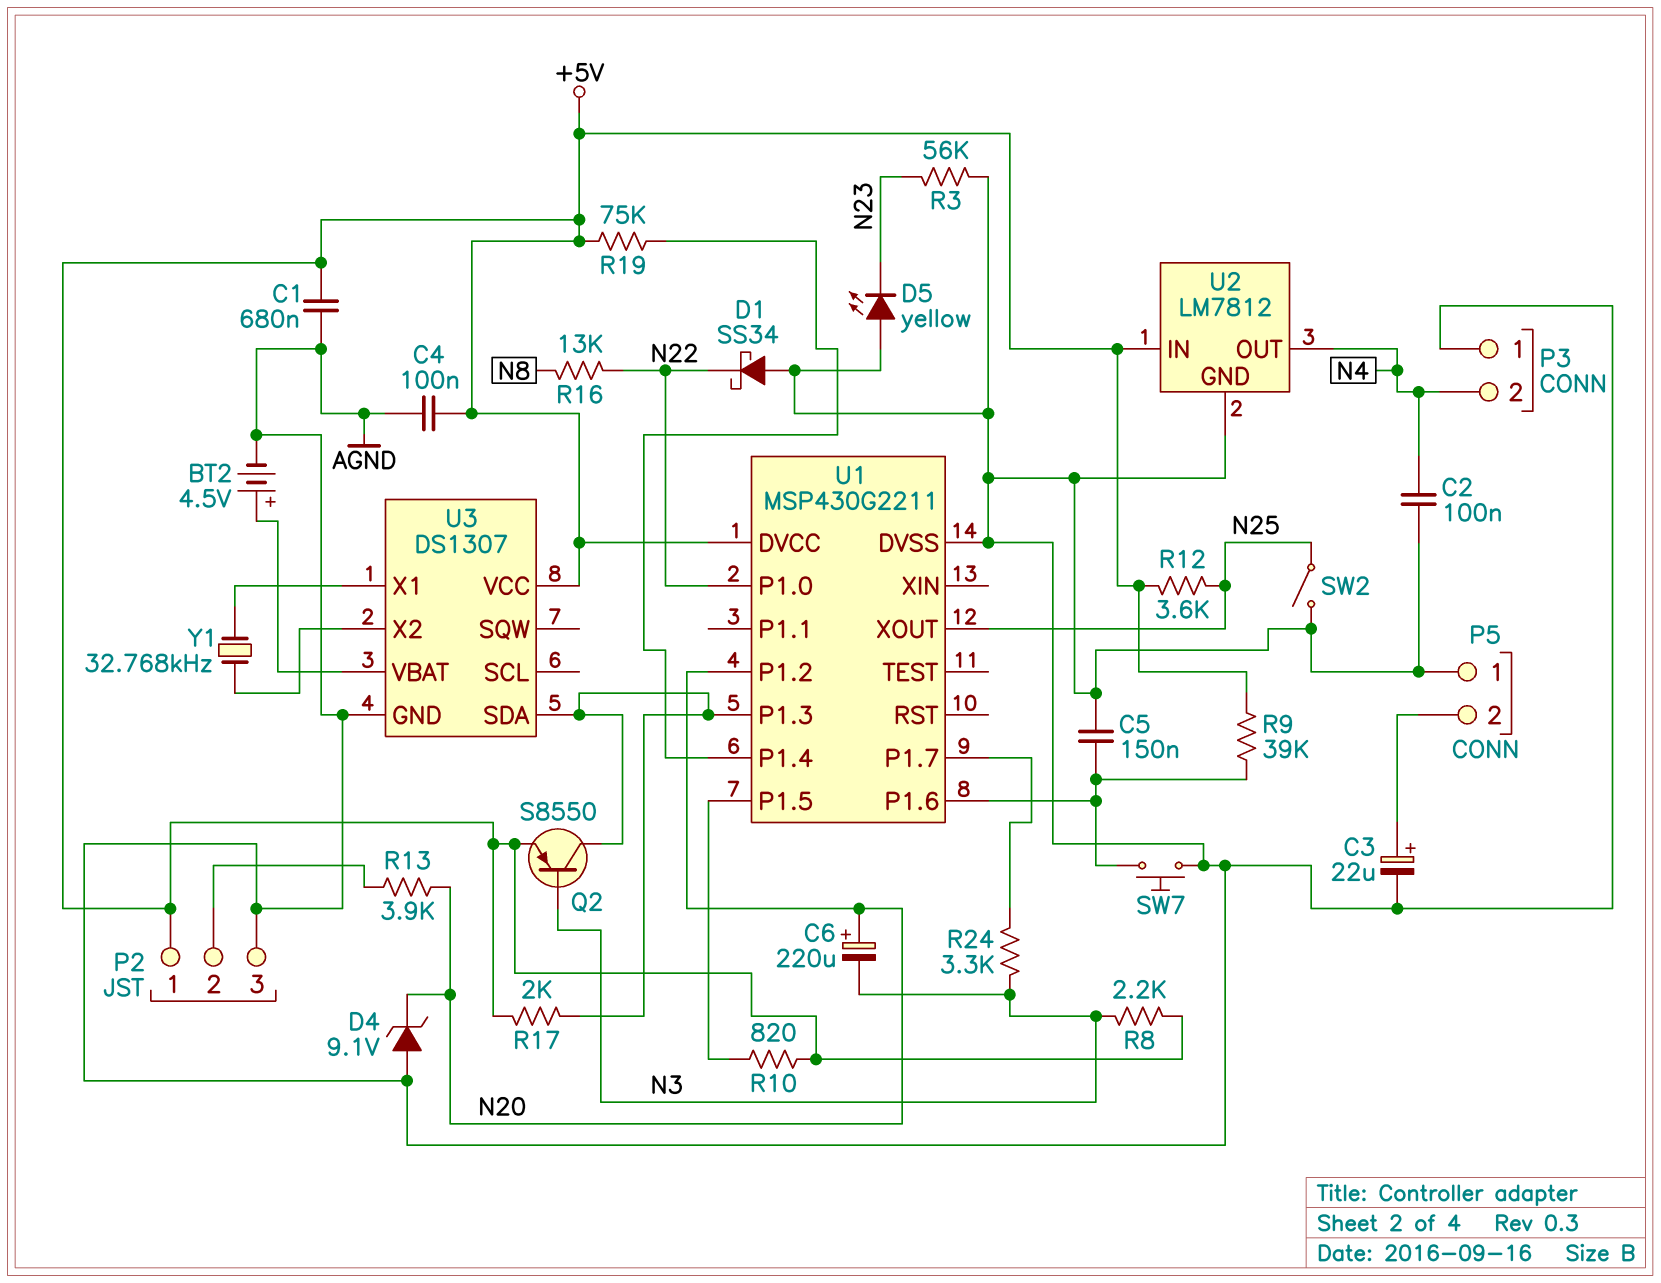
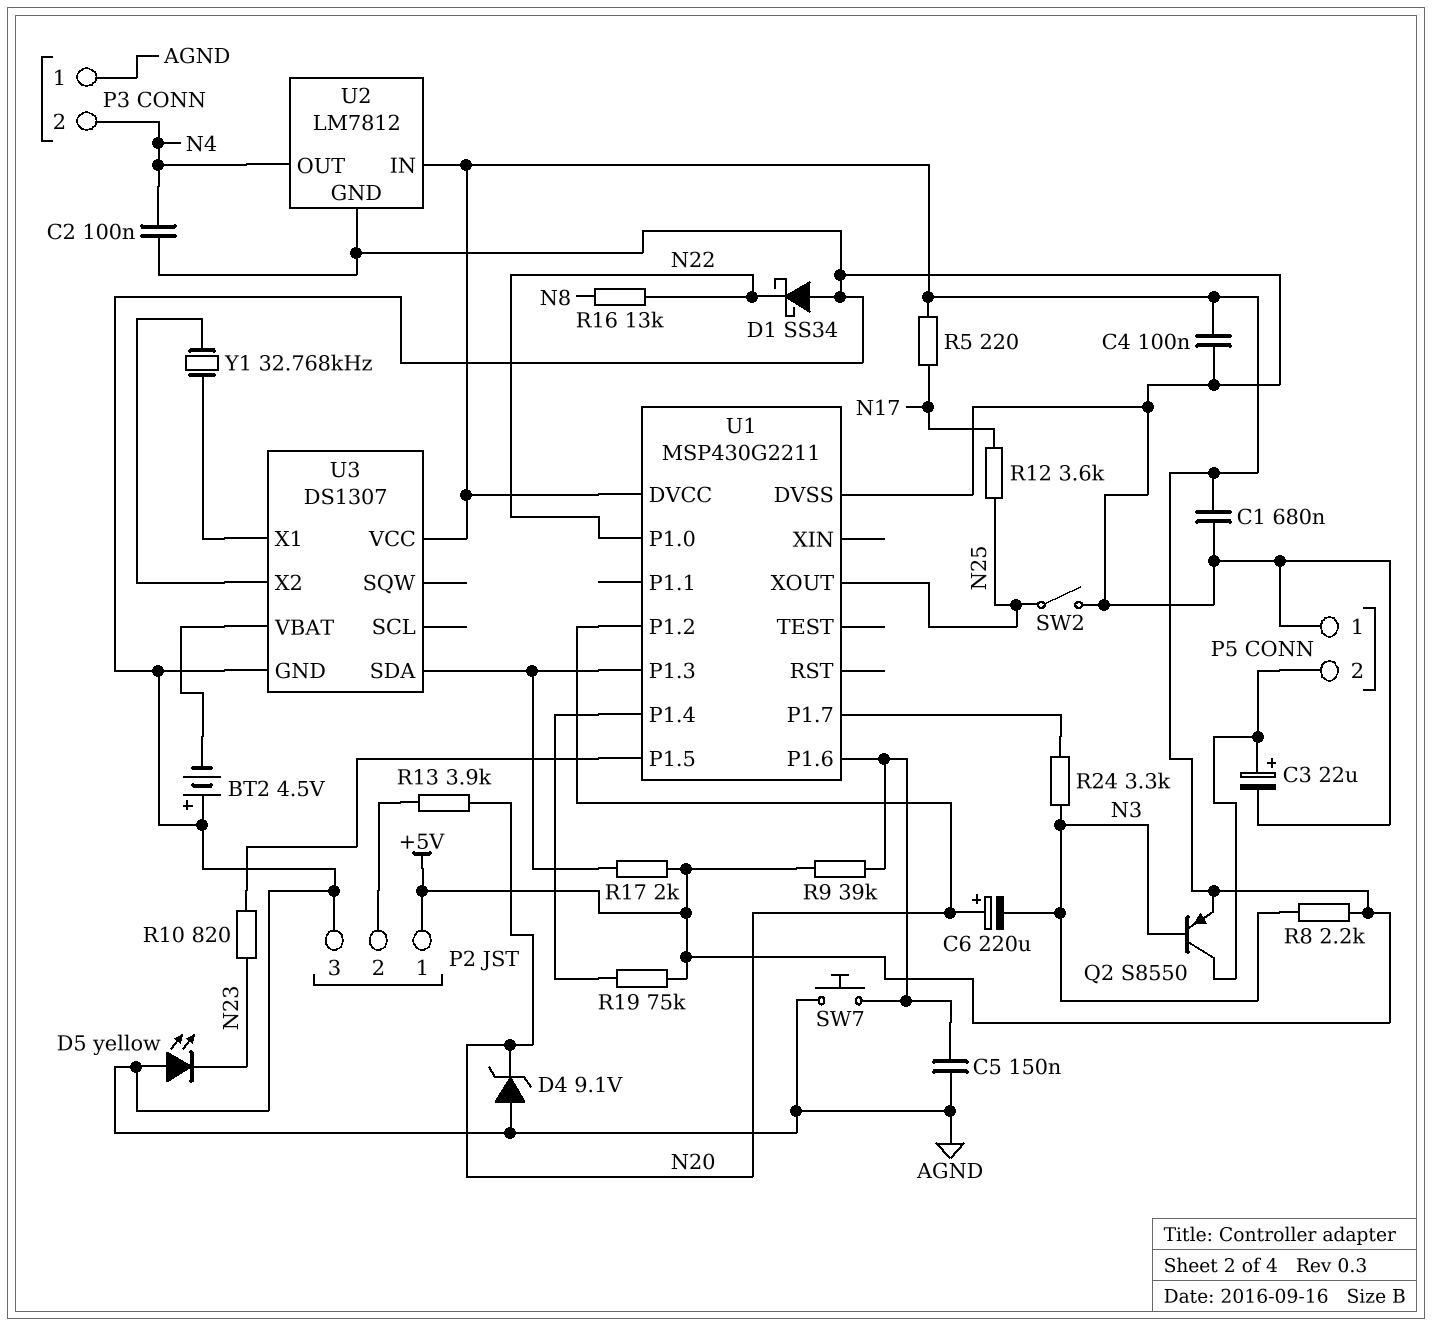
BT2: 4.5V (plus U3/VBAT, minus AGND) -> 4.5V (plus AGND, minus U3/VBAT)
Q2: PNP S8550 (B N3, C U1/P1.3, E +5V) -> PNP S8550 (B N3, C P5/2, E +5V)
R3: 56k (AGND, N23) -> none
R5: none -> 220 (+5V, N17)
R10: 820 (+5V, U1/P1.5) -> 820 (N23, U1/P1.5)
R12: 3.6k (+5V, N25) -> 3.6k (N17, N25)

